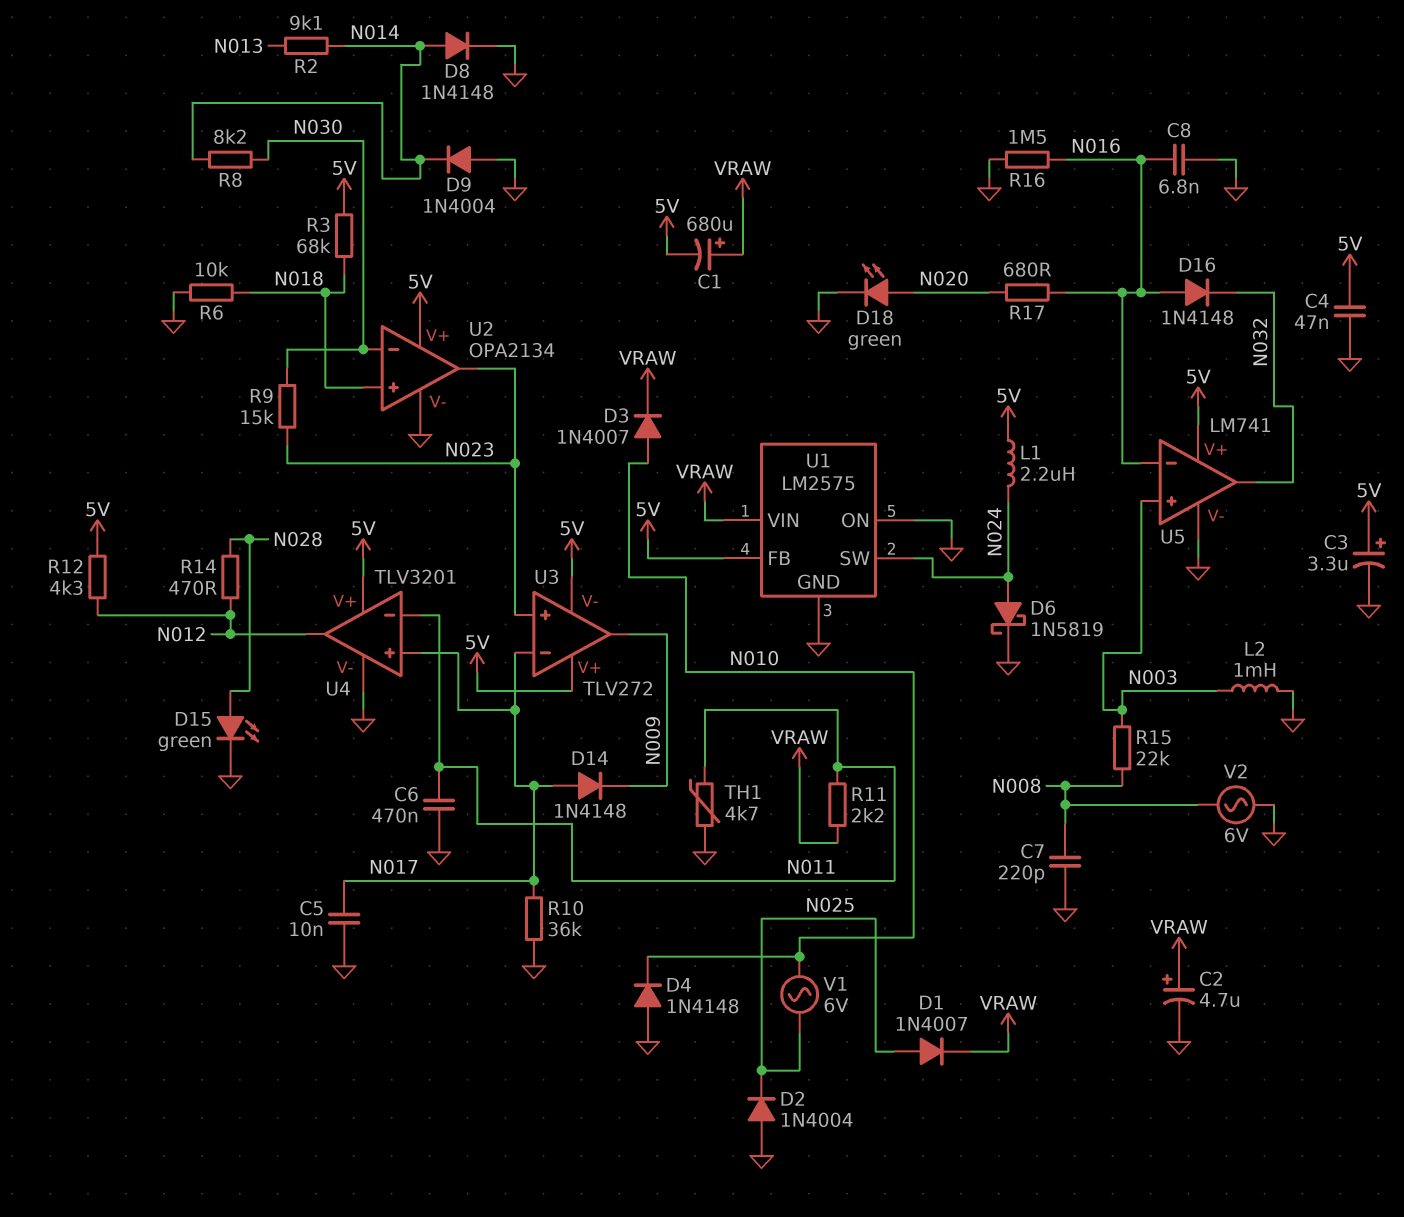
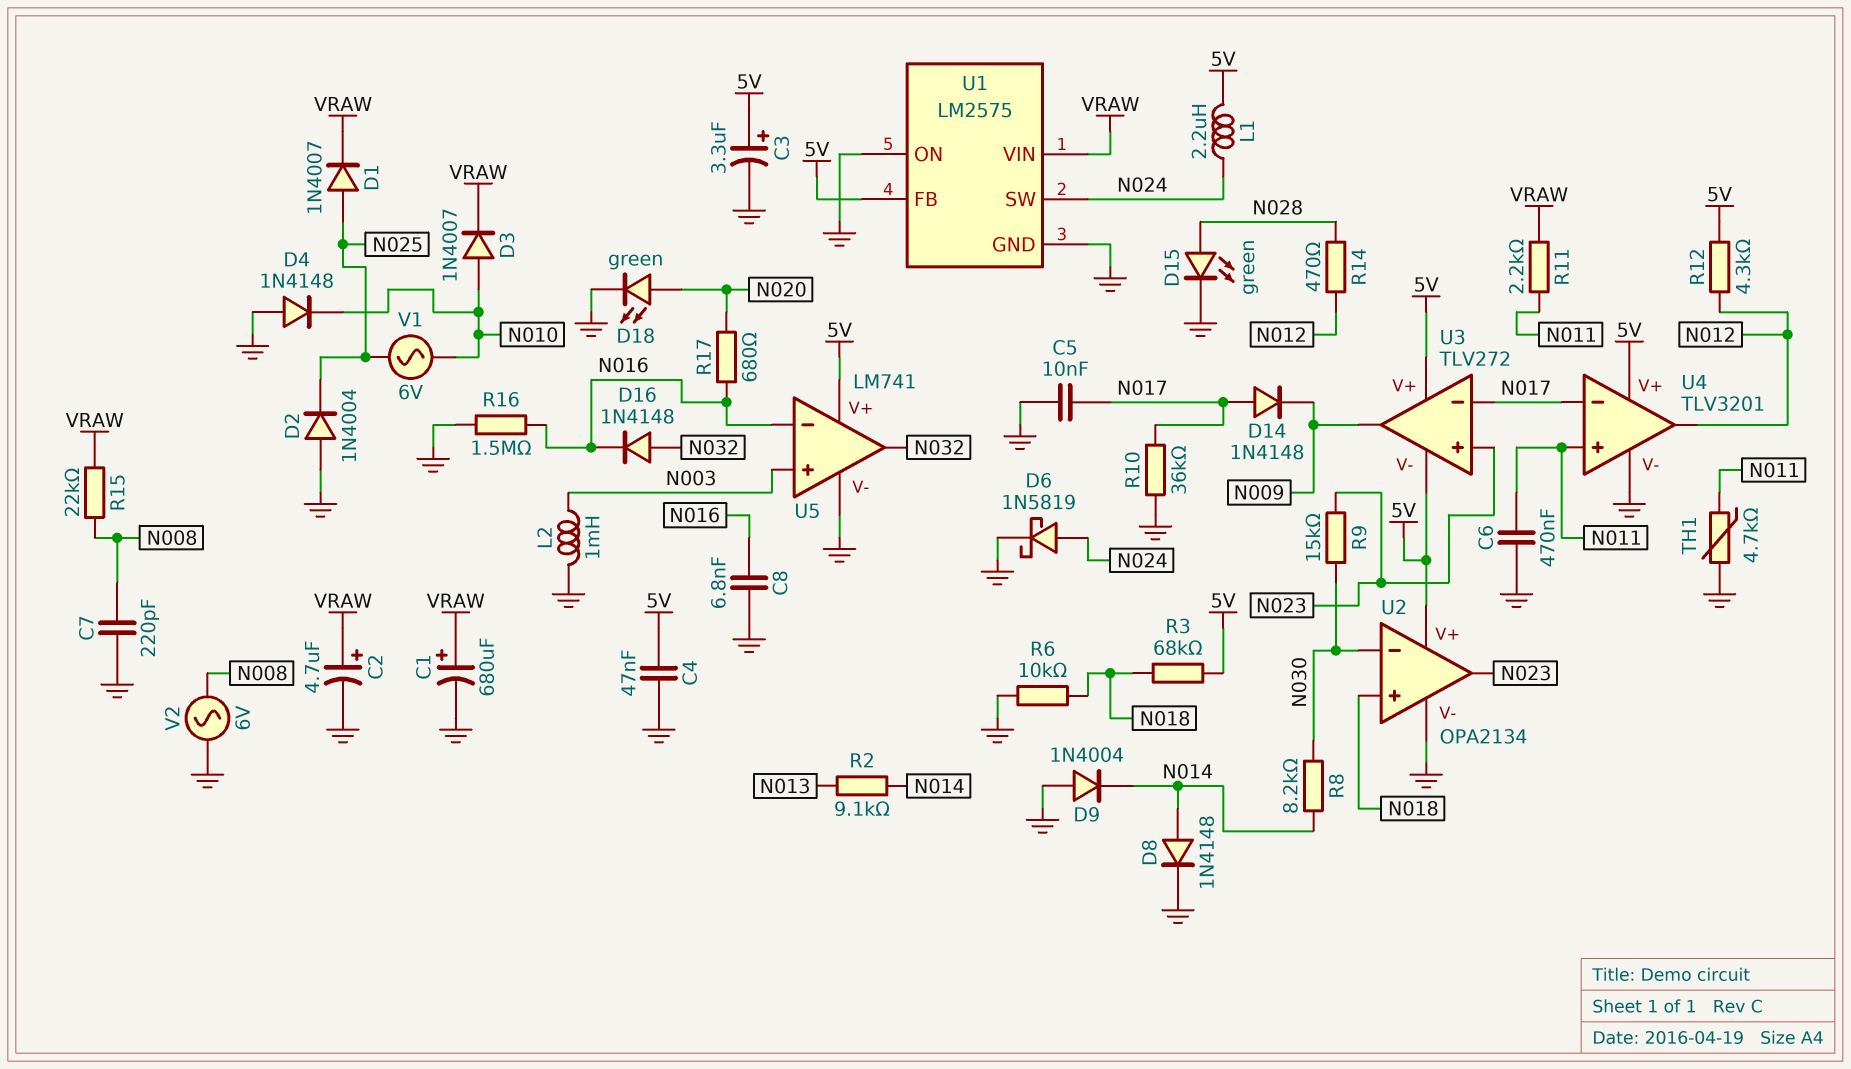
C1: 680uF (plus VRAW, minus 5V) -> 680uF (plus VRAW, minus GND)
D16: diode 1N4148 (A N016, K N032) -> diode 1N4148 (A N032, K N016)
R15: 22k (N003, N008) -> 22k (N008, VRAW)
U4 pin in+: N017 -> N011
U4 pin in-: N011 -> N017

